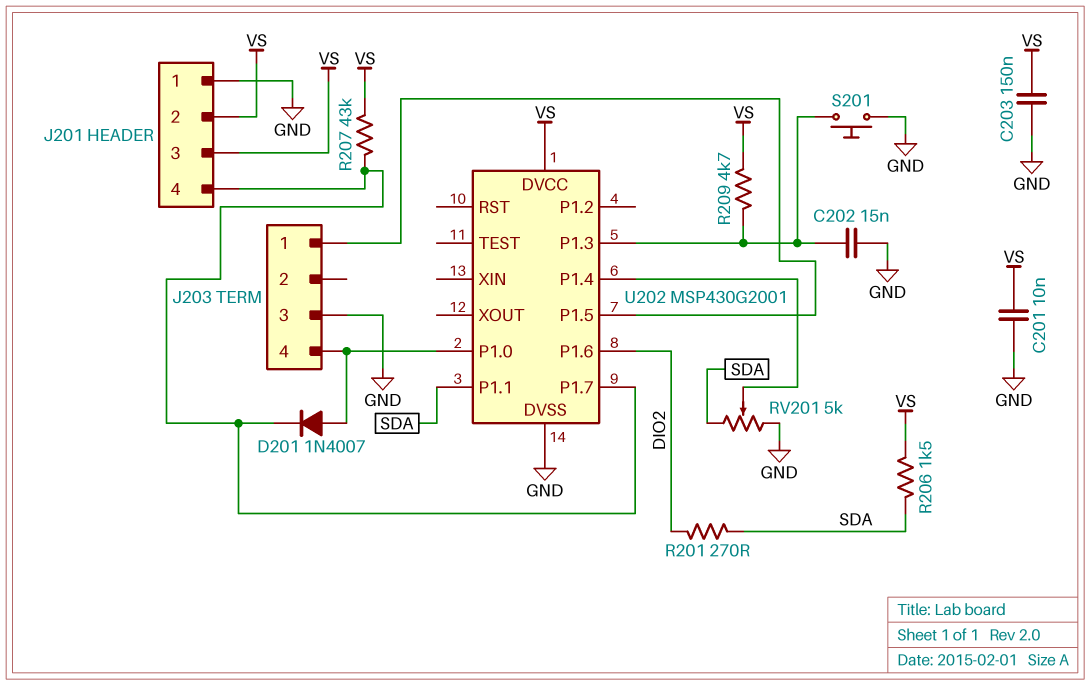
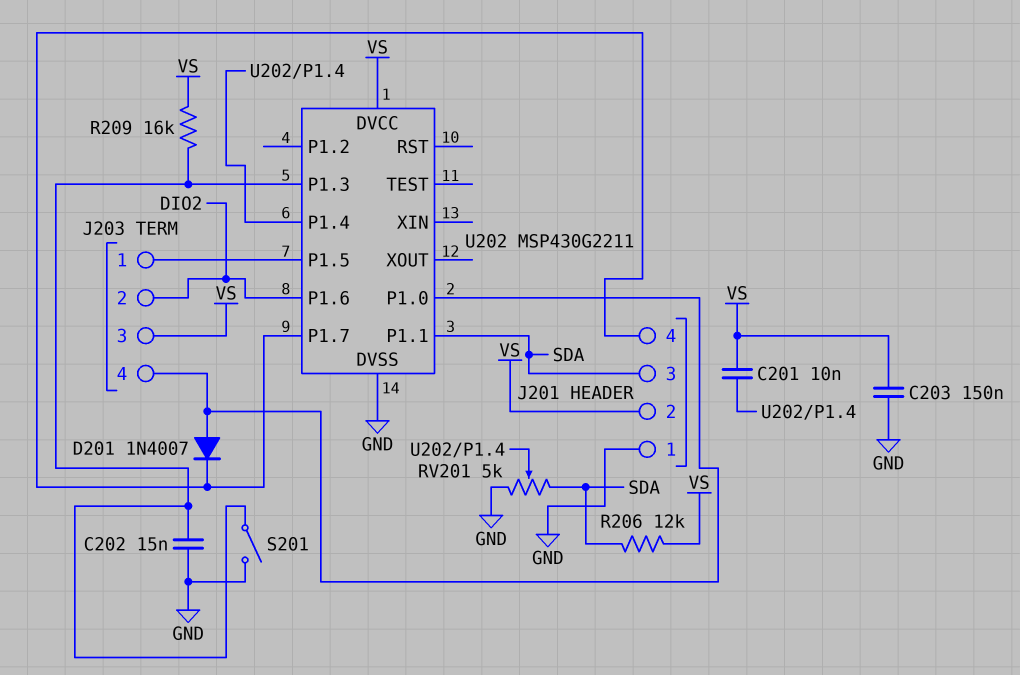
C201: 10nF (GND, VS) -> 10nF (U202/P1.4, VS)
J201 pin 3: VS -> SDA
J203 pin 2: none -> DIO2
J203 pin 3: GND -> VS
R201: 270 (DIO2, SDA) -> none
R206: 1.5k (SDA, VS) -> 12k (SDA, VS)
R207: 43k (J201/4, VS) -> none
R209: 4.7k (U202/P1.3, VS) -> 16k (U202/P1.3, VS)
S201: button (GND, U202/P1.3) -> switch (GND, U202/P1.3)
U202: MSP430G2001 -> MSP430G2211

